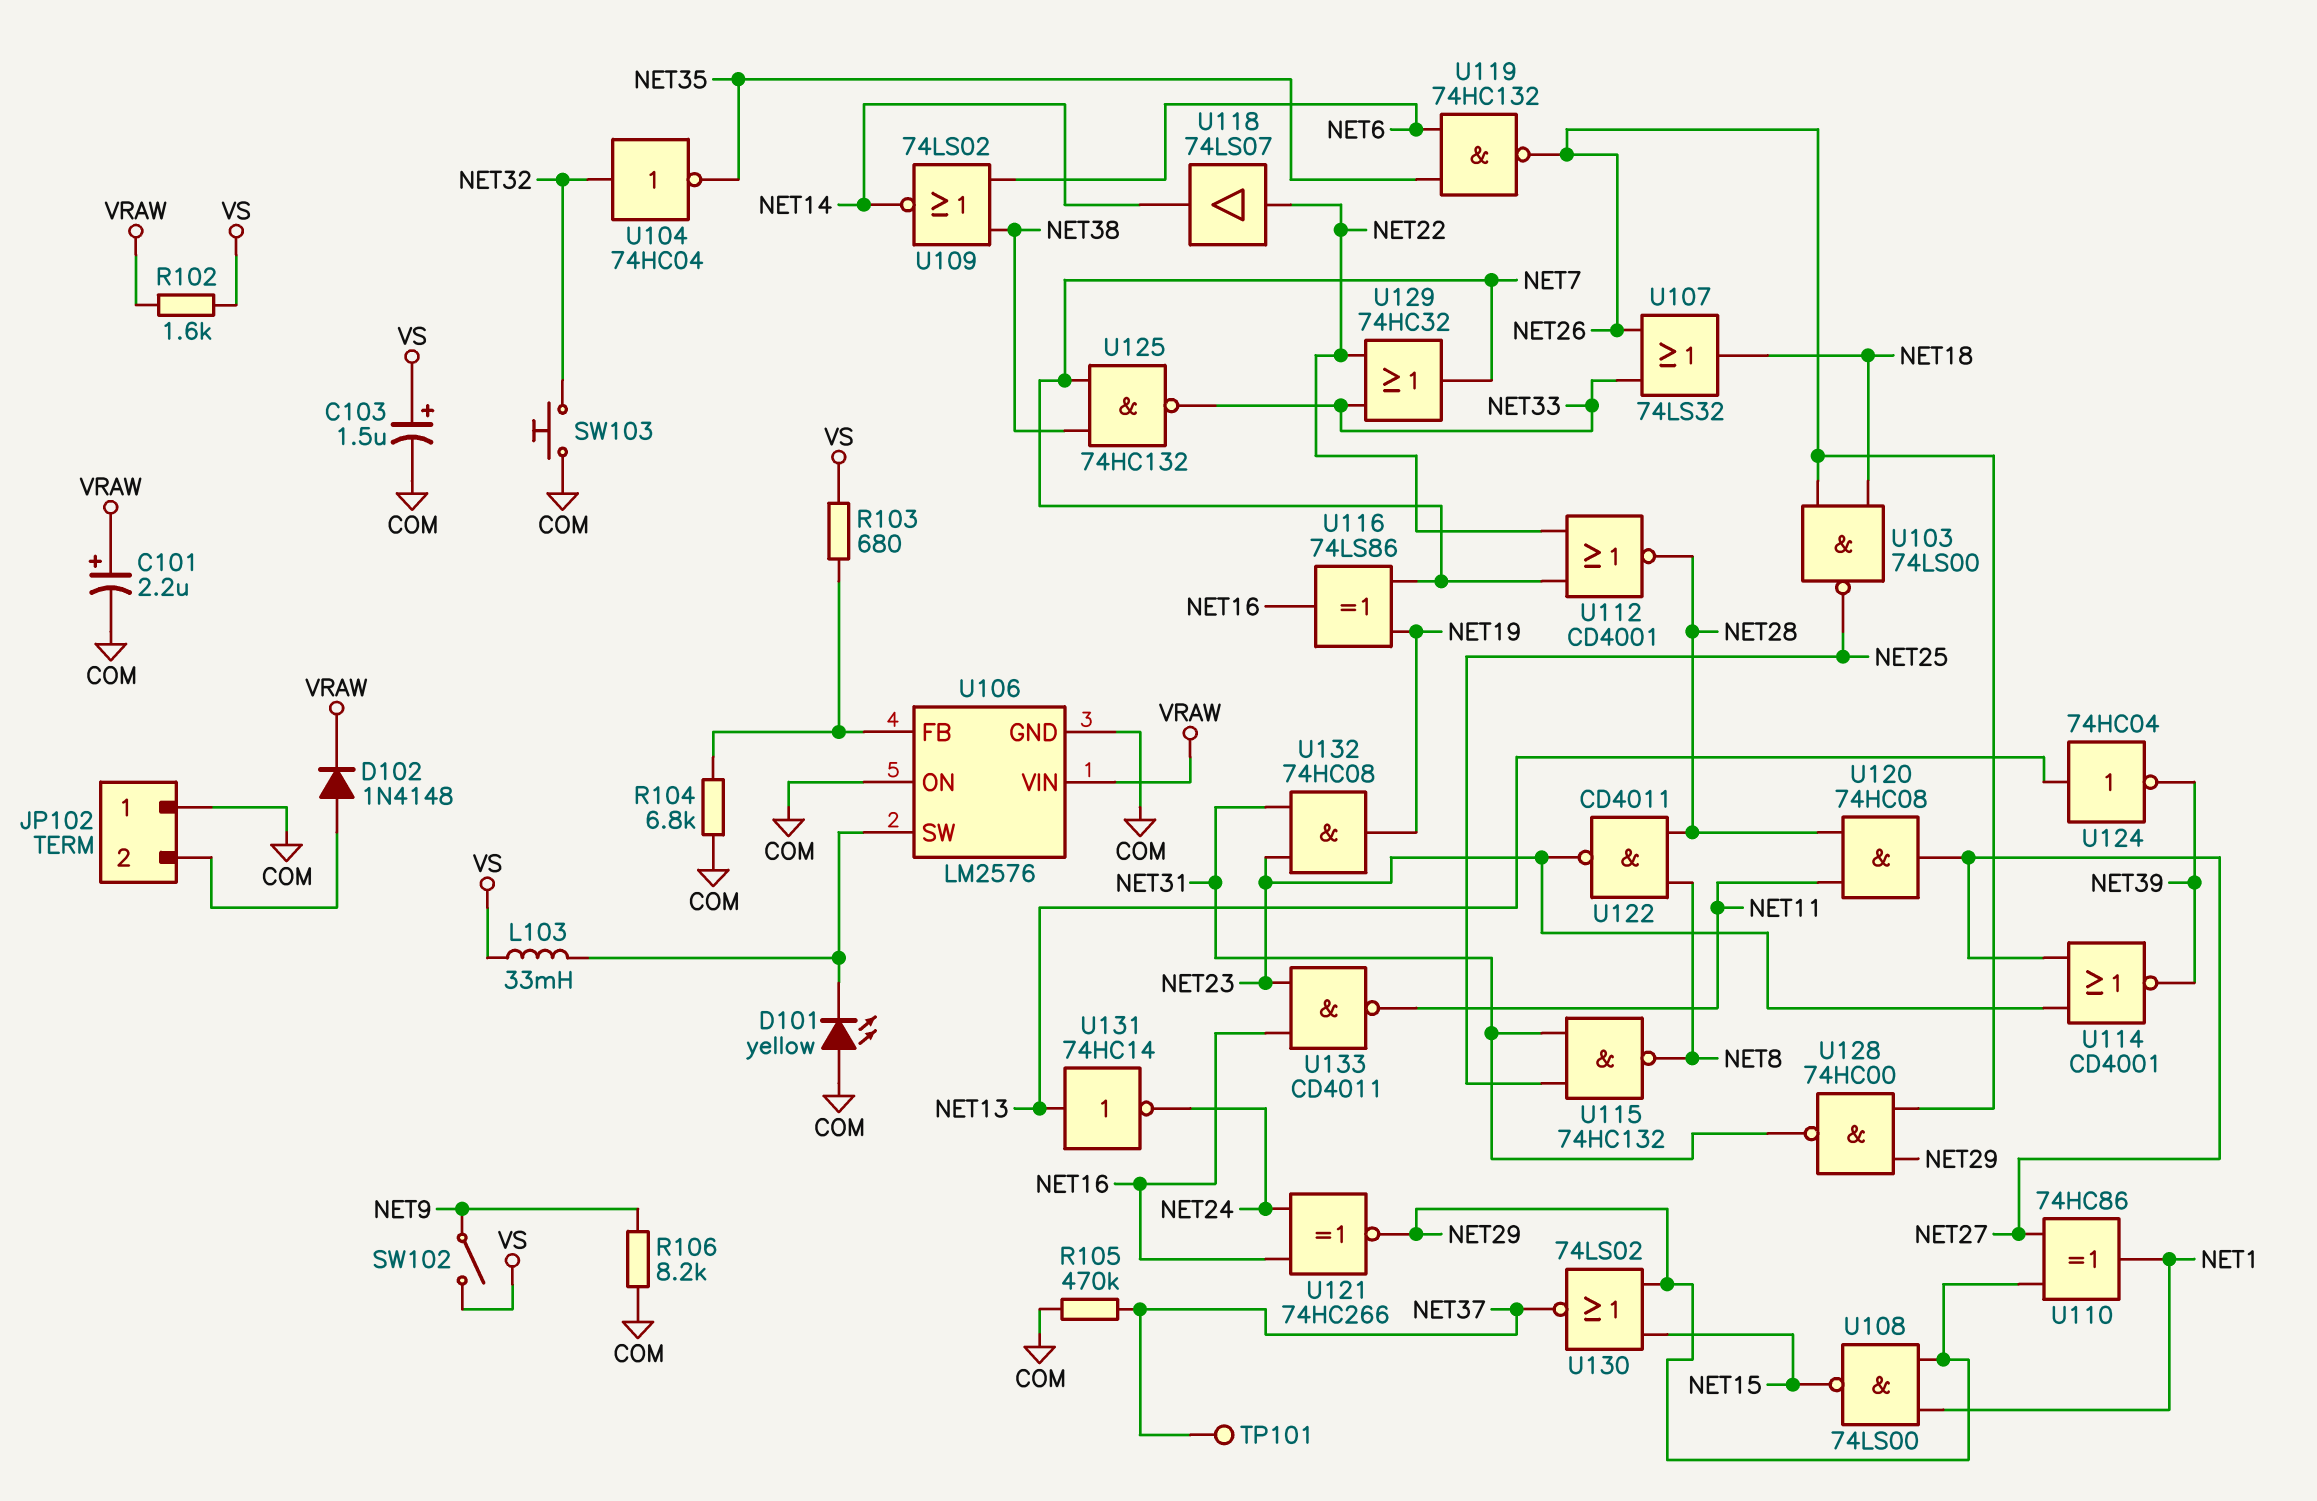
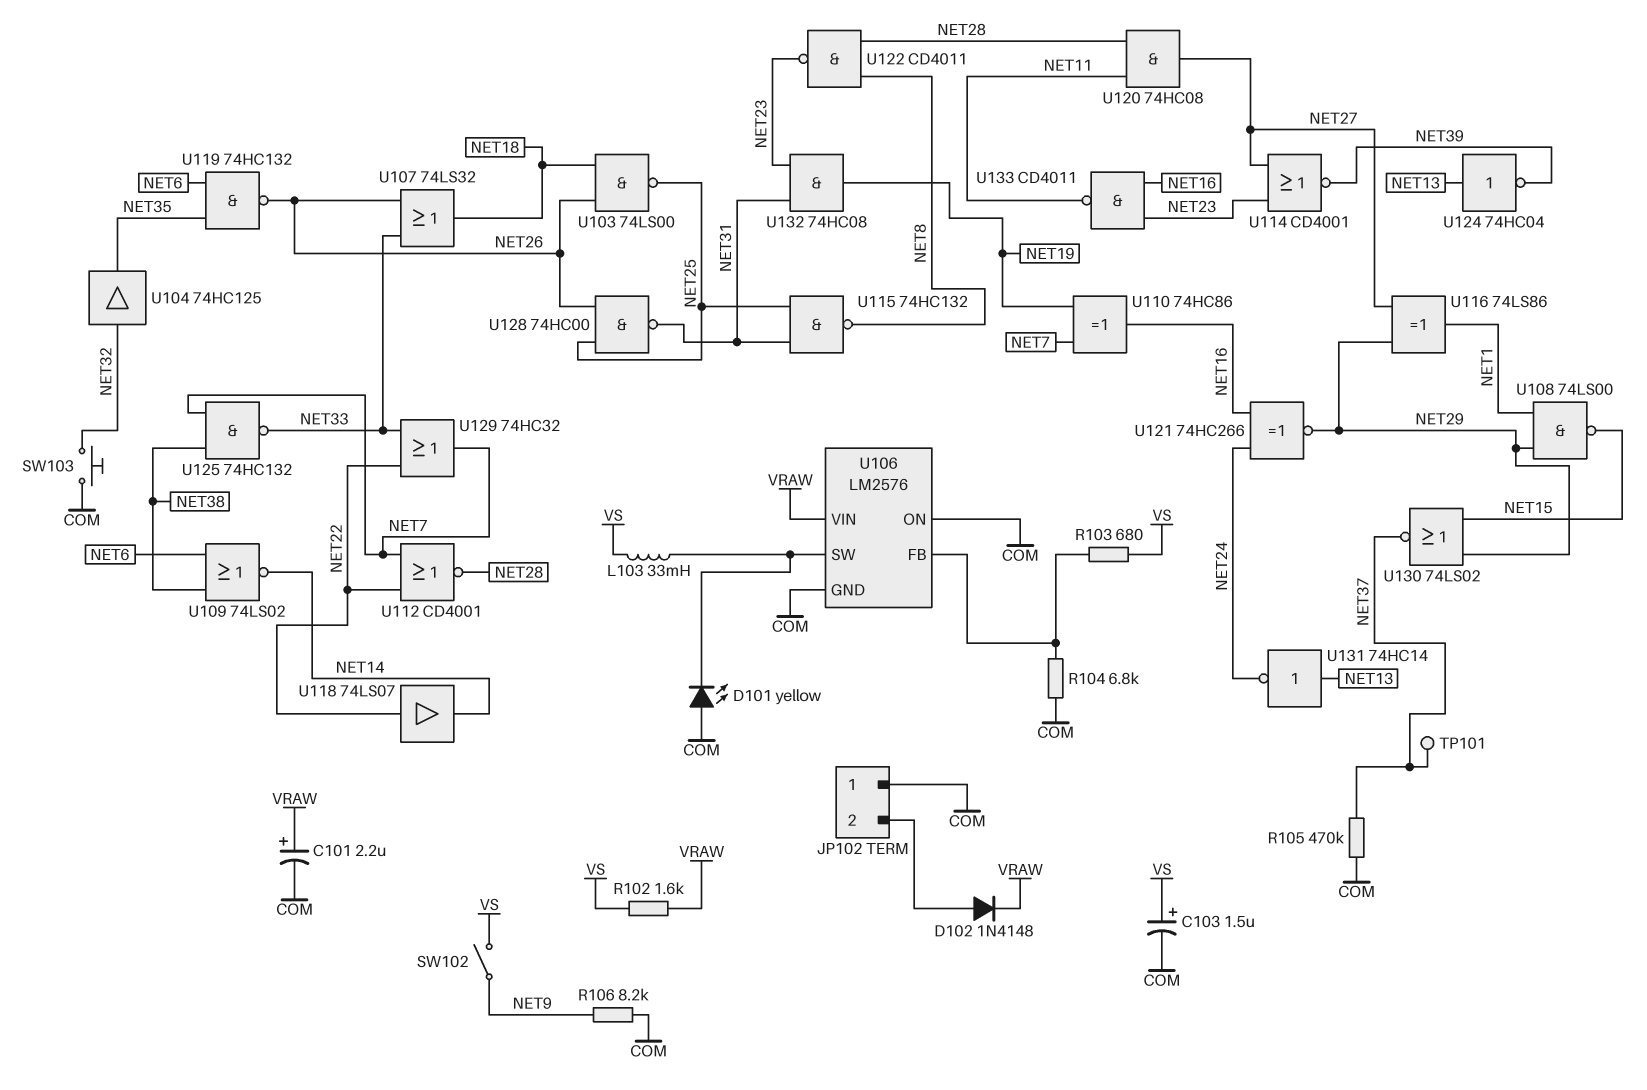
U104: NOT 74HC04 (in NET32, out NET35) -> buffer 74HC125 (in NET32, out NET35)
U110: XOR 74HC86 (in NET27, in NET29, out NET1) -> XOR 74HC86 (in NET7, in NET19, out NET16)
U116: XOR 74LS86 (in NET7, in NET19, out NET16) -> XOR 74LS86 (in NET27, in NET29, out NET1)
U128: NAND 74HC00 (in NET26, in NET29, out NET31) -> NAND 74HC00 (in NET25, in NET26, out NET31)

